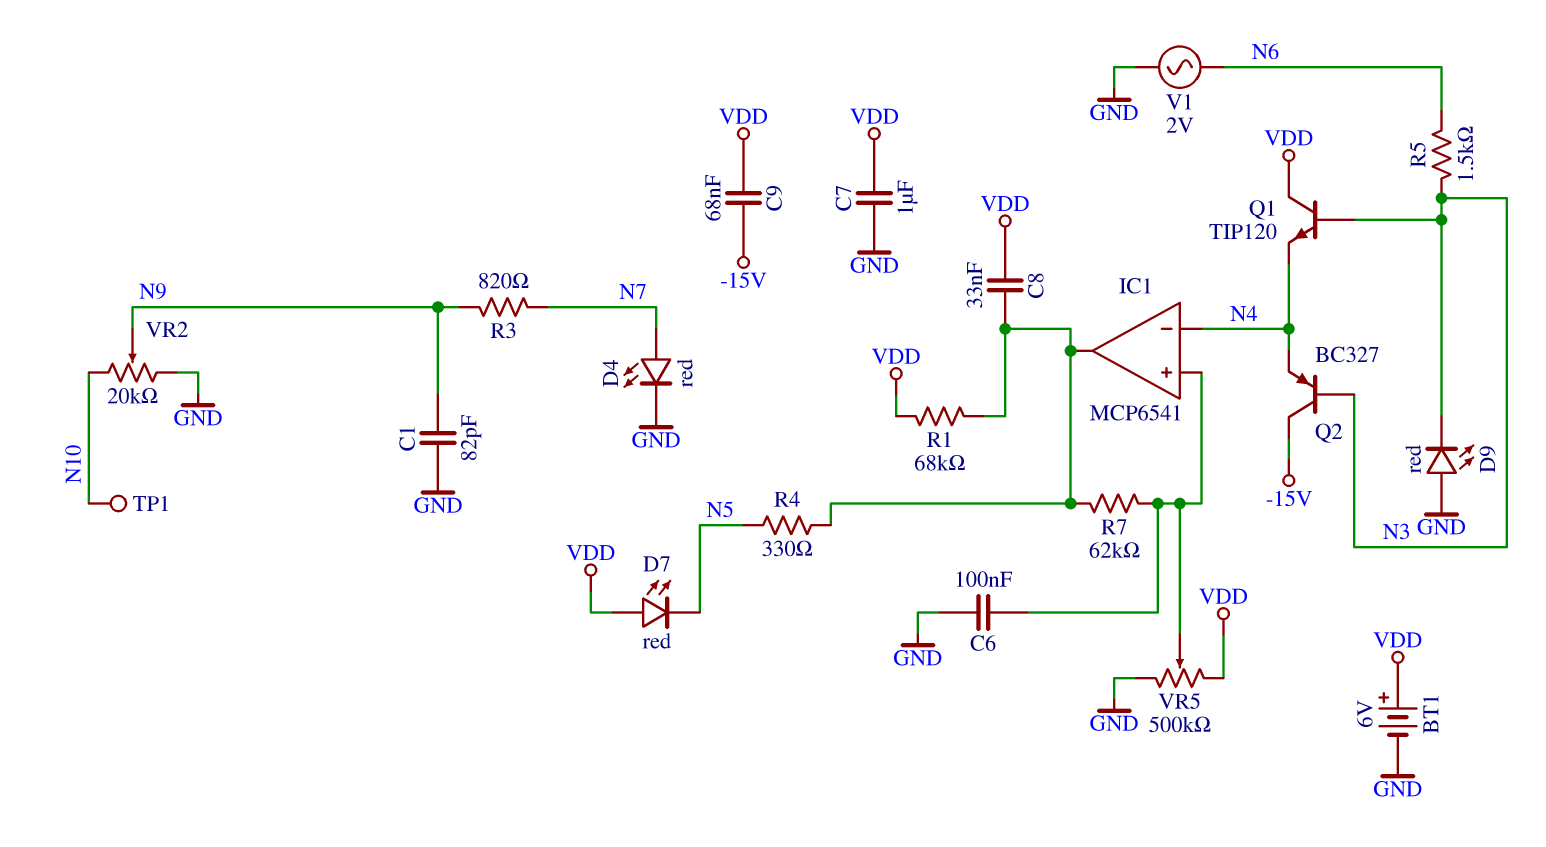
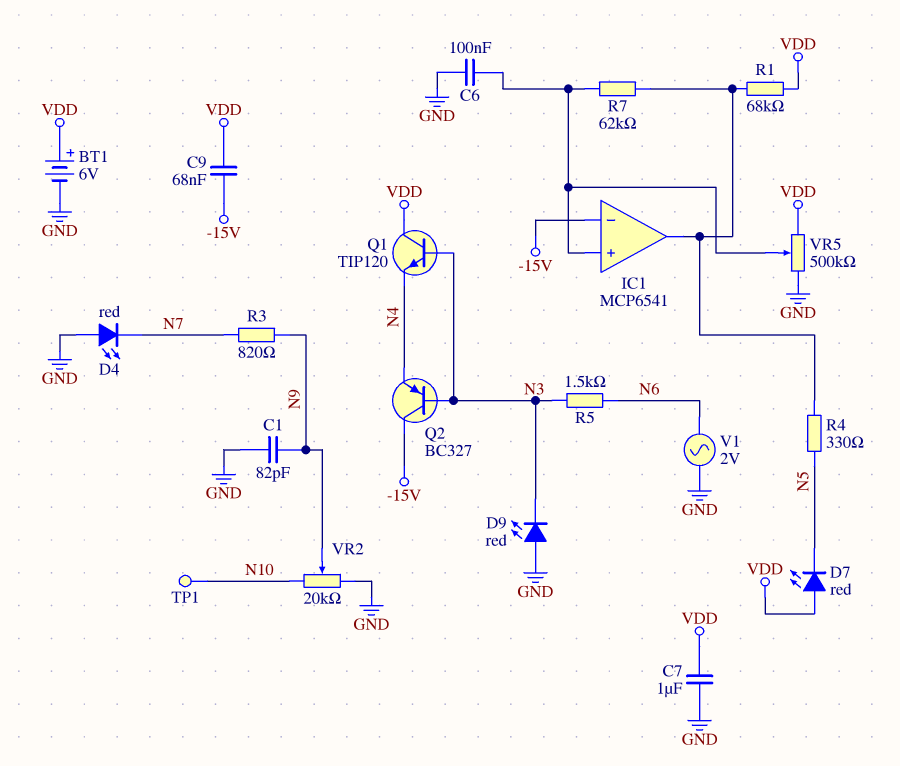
C8: 33nF (IC1/out, VDD) -> none
D4: LED red (A N7, K GND) -> LED red (A GND, K N7)
IC1 pin in-: N4 -> -15V

